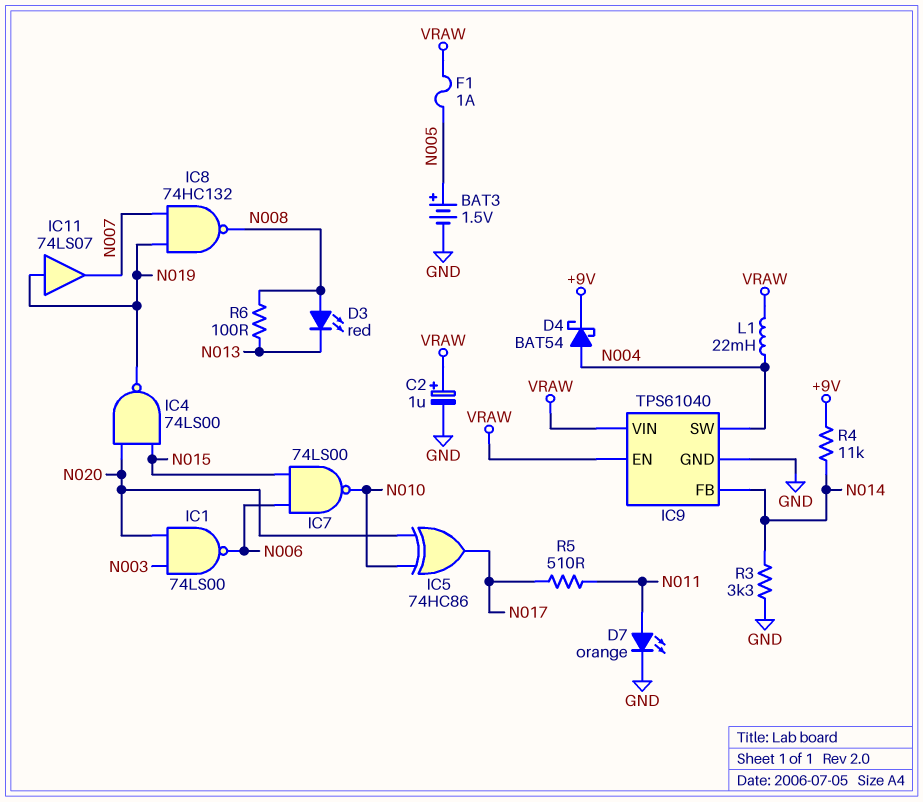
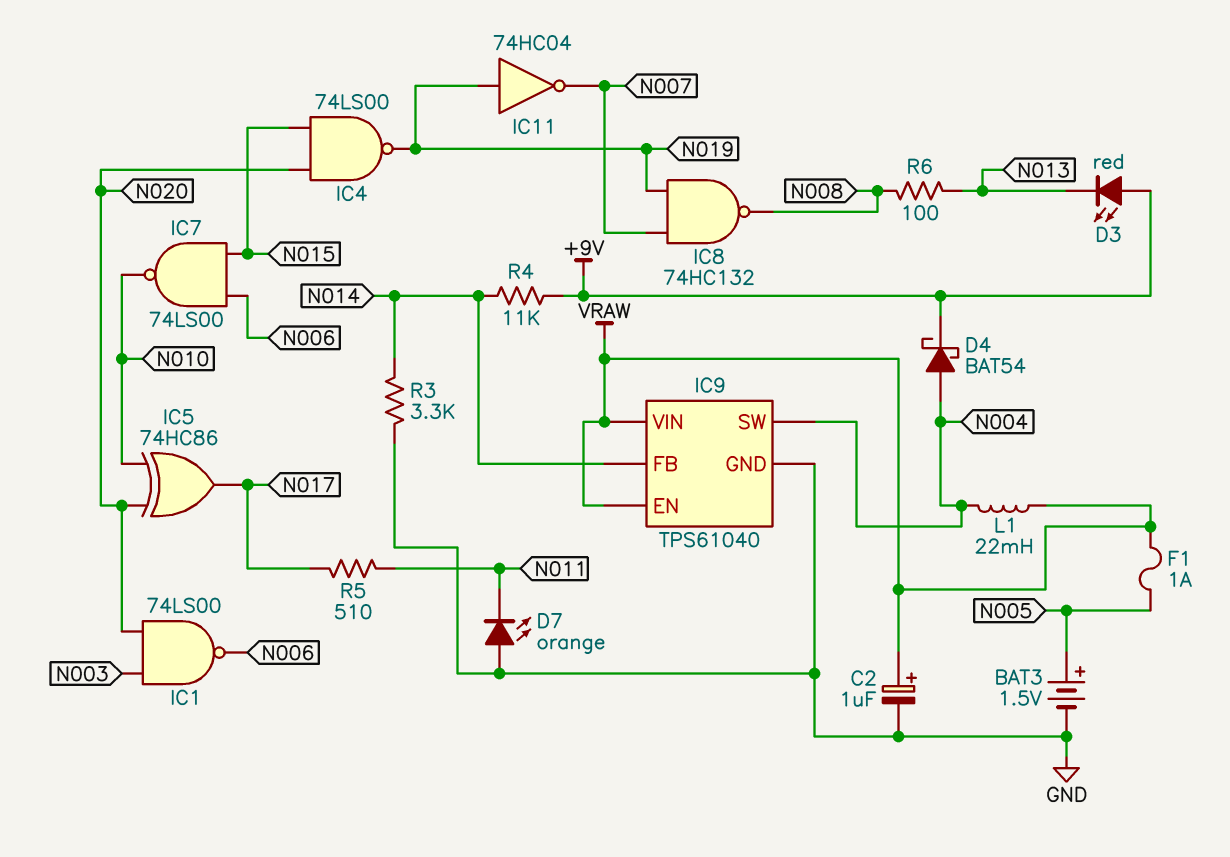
D3: LED red (A N008, K N013) -> LED red (A +9V, K N013)
D7: LED orange (A N011, K GND) -> LED orange (A GND, K N011)
IC11: buffer 74LS07 (in N019, out N007) -> NOT 74HC04 (in N019, out N007)

